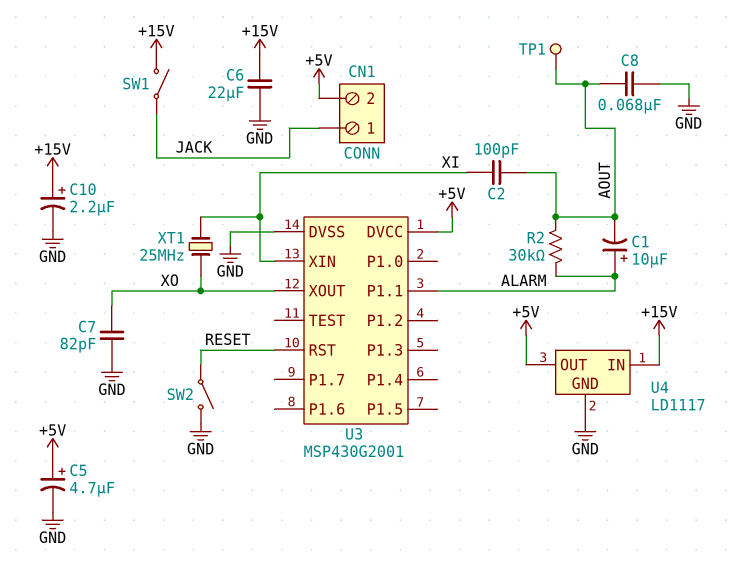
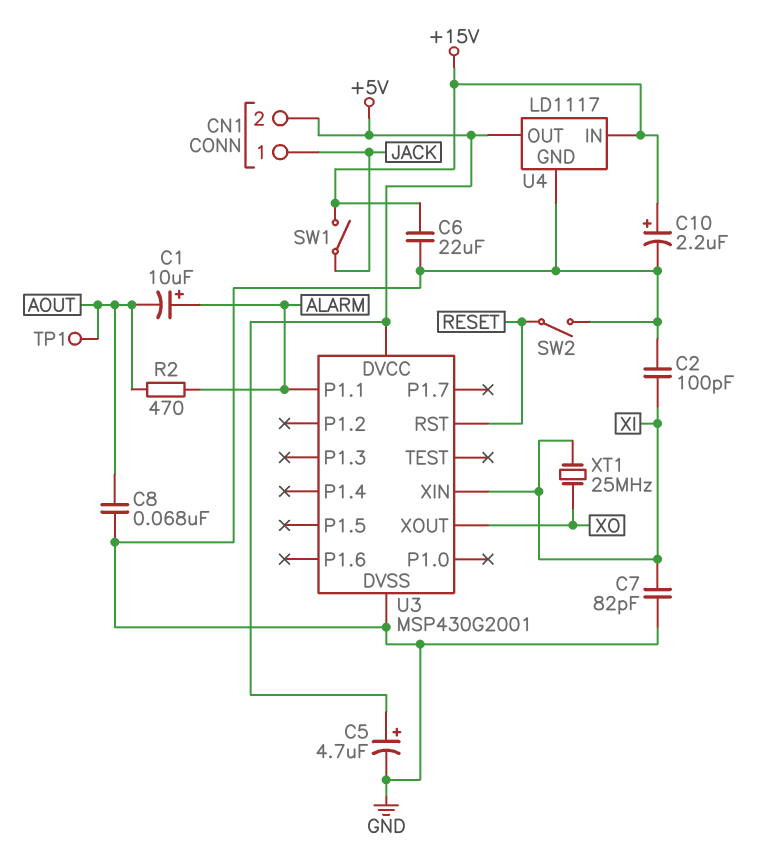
C2: 100pF (AOUT, XI) -> 100pF (GND, XI)
C7: 82pF (GND, XO) -> 82pF (GND, XI)
R2: 30k (ALARM, AOUT) -> 470 (ALARM, AOUT)

